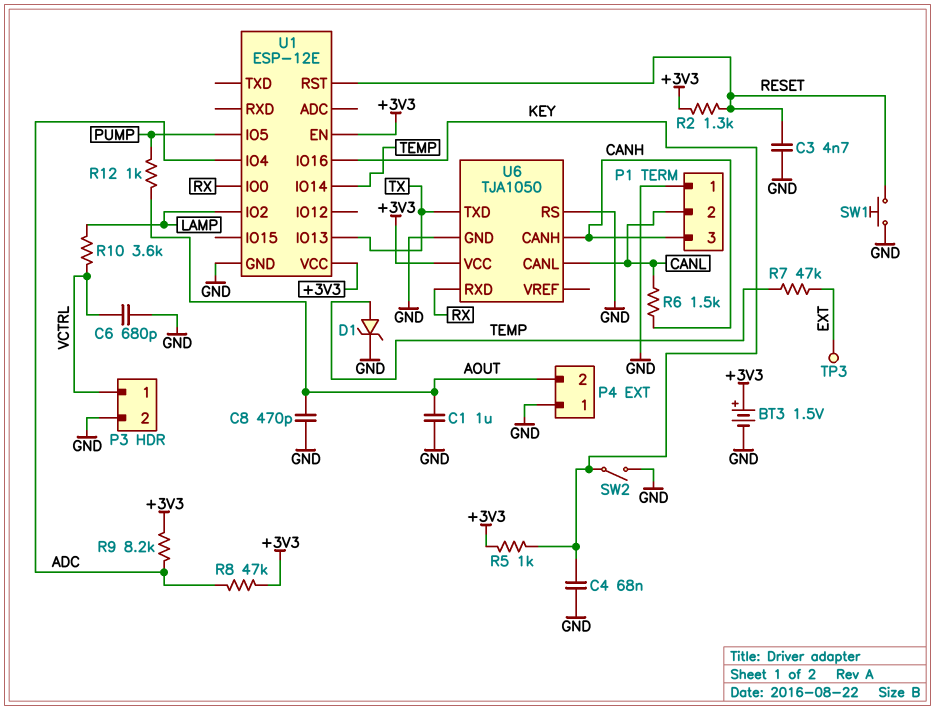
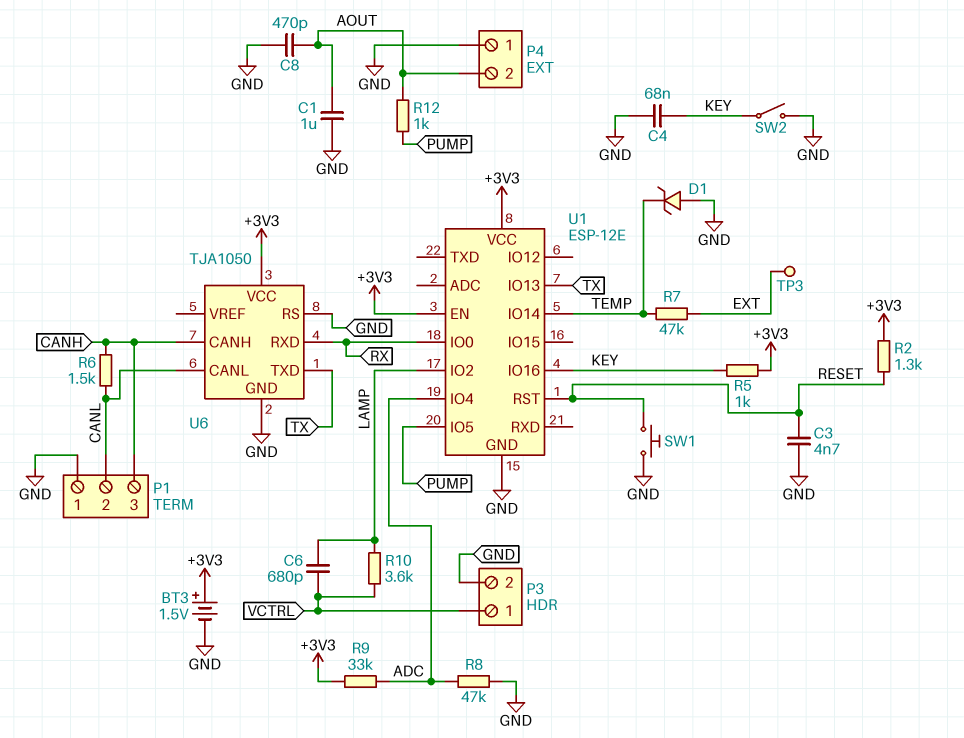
C6: 680pF (GND, VCTRL) -> 680pF (LAMP, VCTRL)
D1: zener (A TEMP, K GND) -> zener (A GND, K TEMP)
R8: 47k (+3V3, ADC) -> 47k (ADC, GND)
R9: 8.2k (+3V3, ADC) -> 33k (+3V3, ADC)

